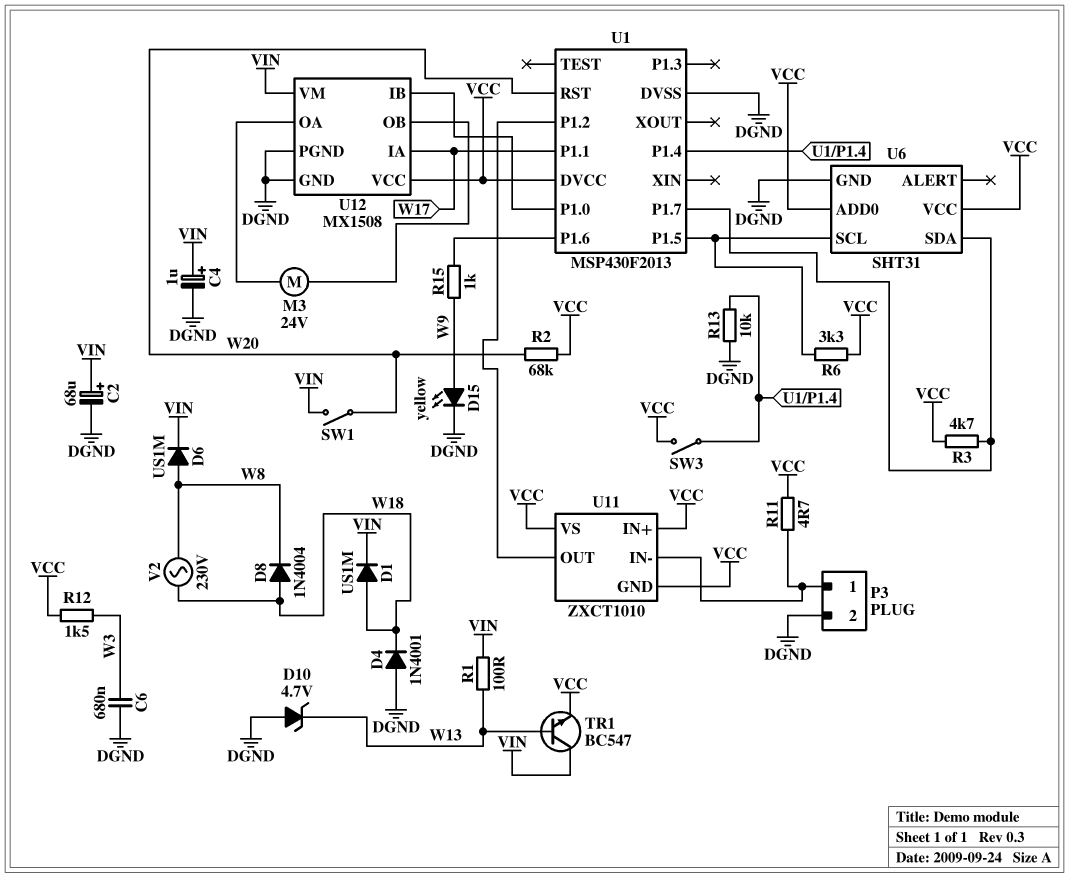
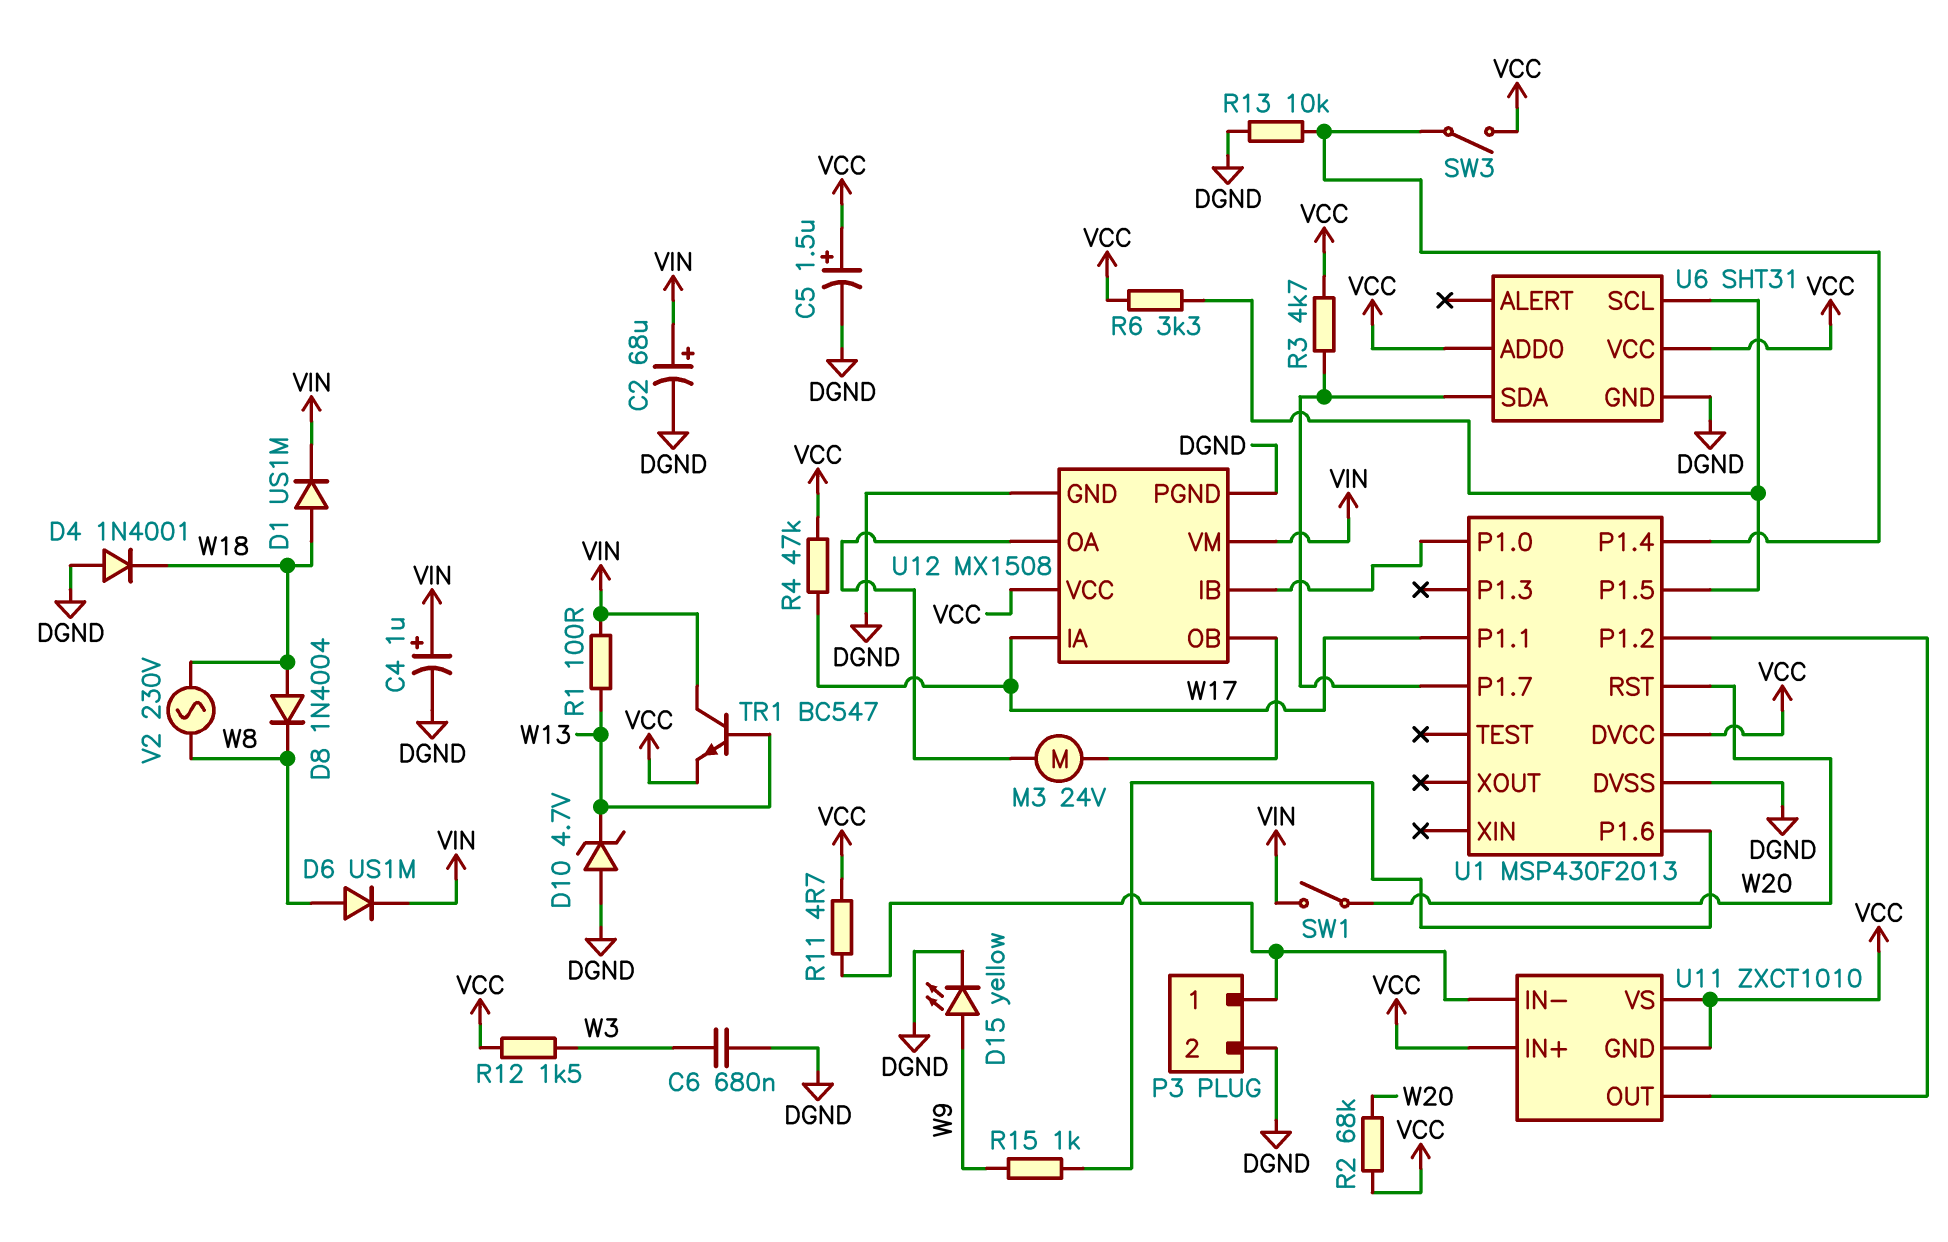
C5: none -> 1.5uF (plus VCC, minus DGND)
R4: none -> 47k (VCC, W17)

